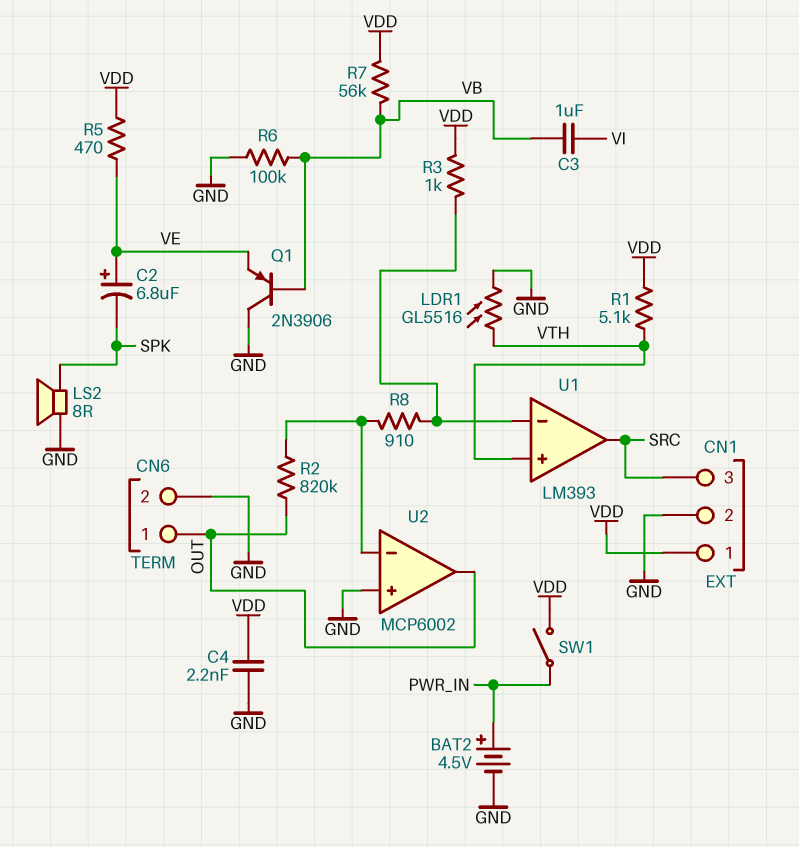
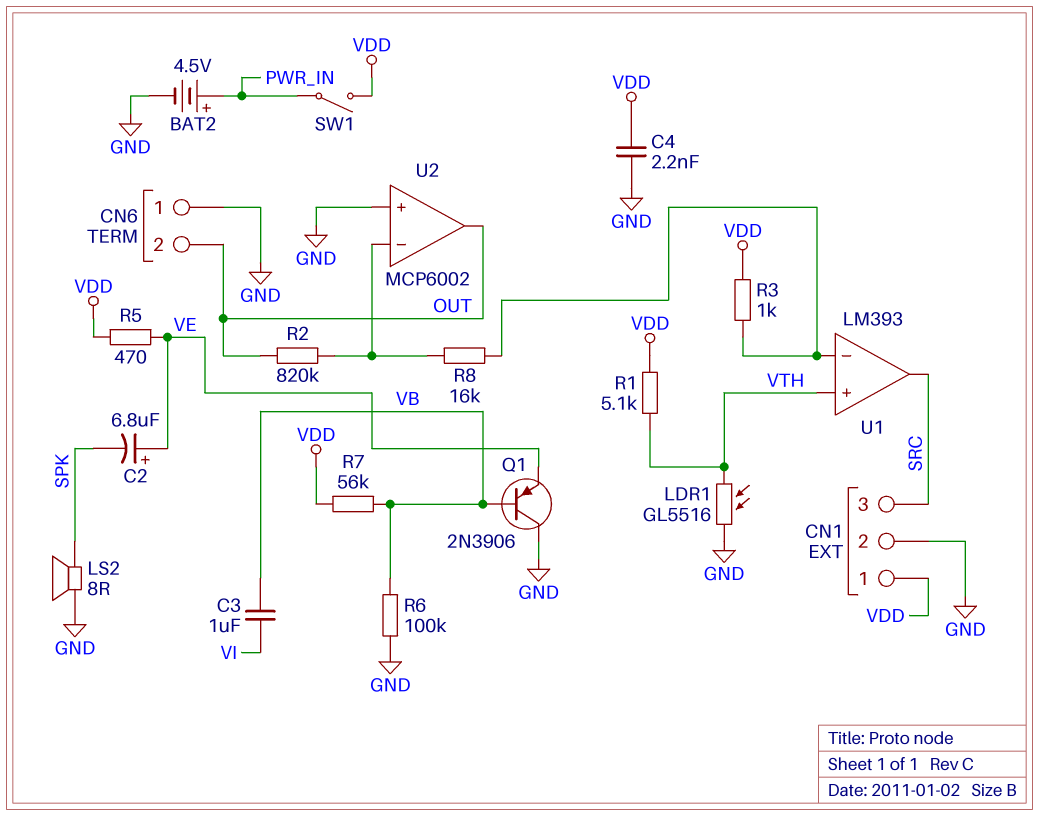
CN6 pin 1: OUT -> GND
CN6 pin 2: GND -> OUT
R8: 910 (U1/in-, U2/in-) -> 16k (U1/in-, U2/in-)

